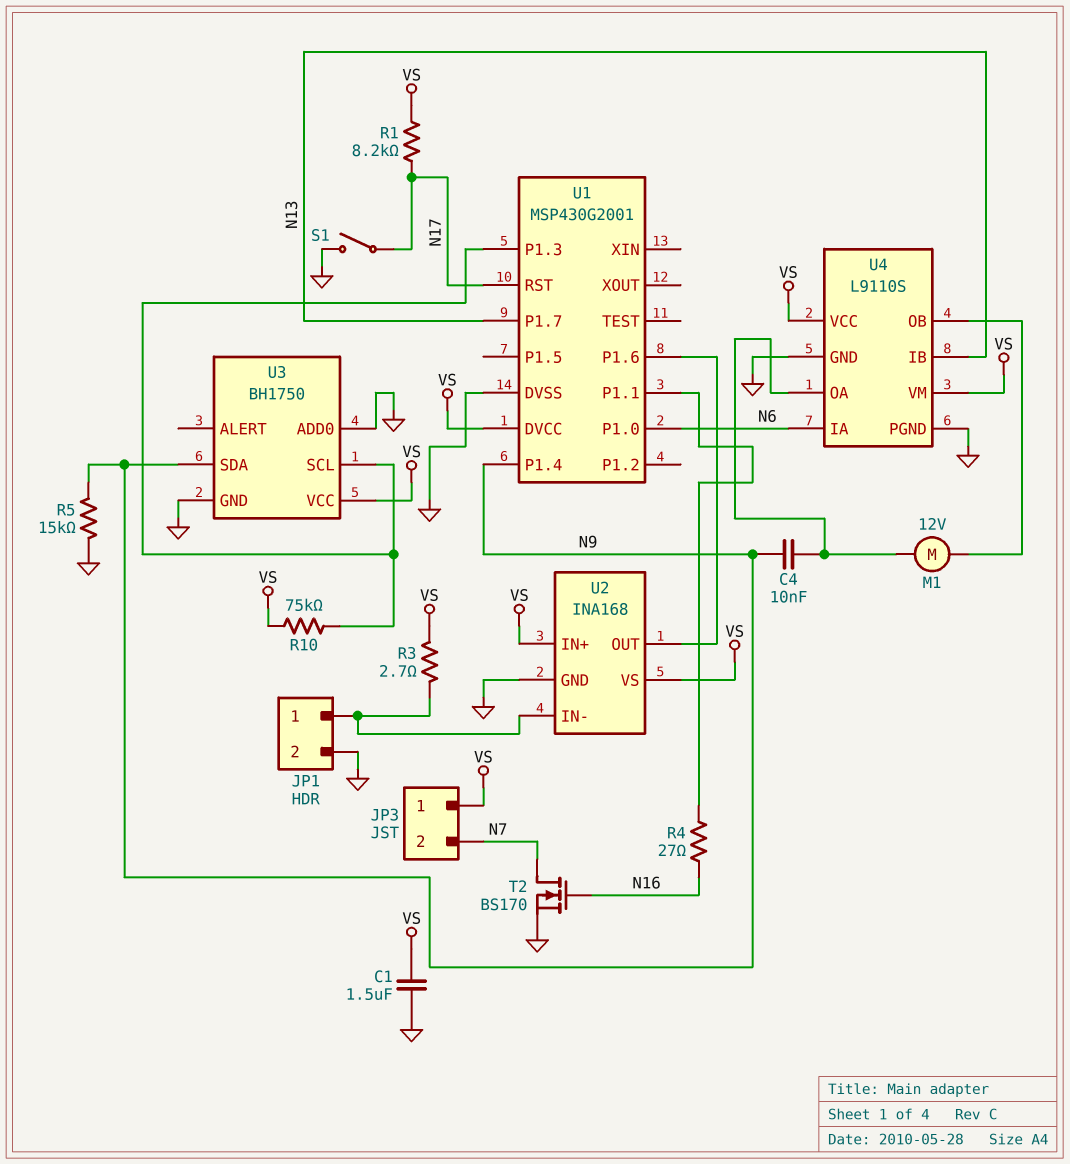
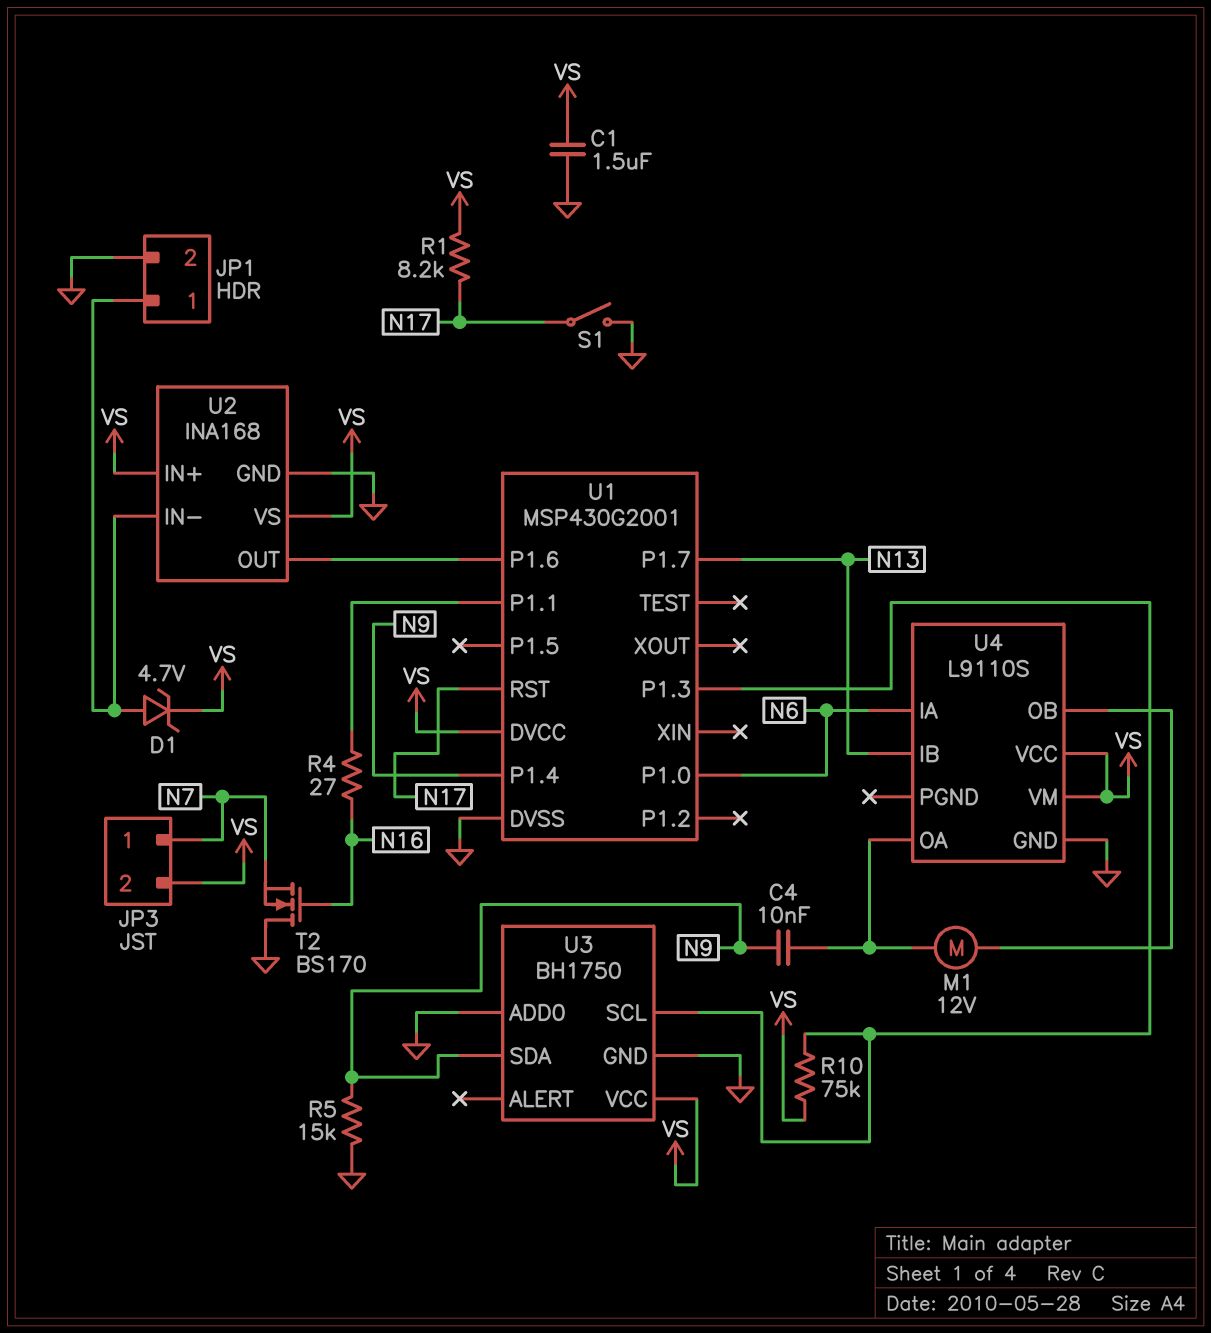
D1: none -> zener 4.7V (A JP1/1, K VS)
JP3 pin 1: VS -> N7
JP3 pin 2: N7 -> VS
R3: 2.7 (JP1/1, VS) -> none
T2: NMOS BS170 (G N16, D N7, S GND) -> NMOS BS170 (G N16, D GND, S N7)
U4 pin PGND: GND -> none

